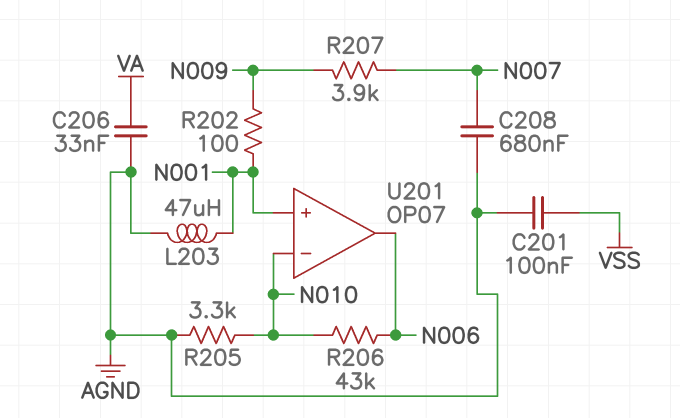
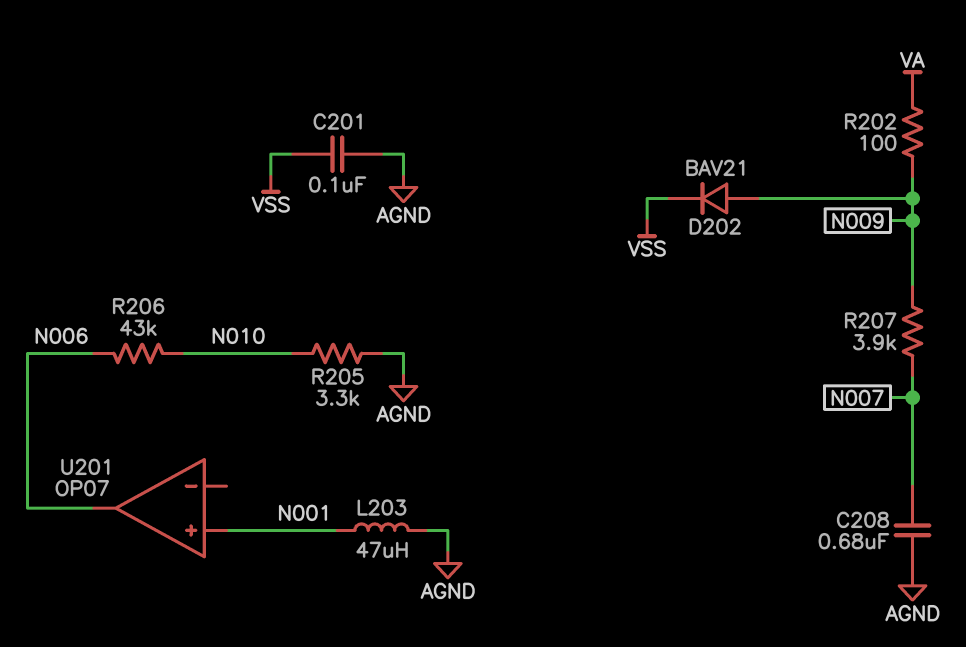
C206: 33nF (AGND, VA) -> none
D202: none -> diode BAV21 (A N009, K VSS)
R202: 100 (N001, N009) -> 100 (N009, VA)
U201 pin in-: N010 -> none

